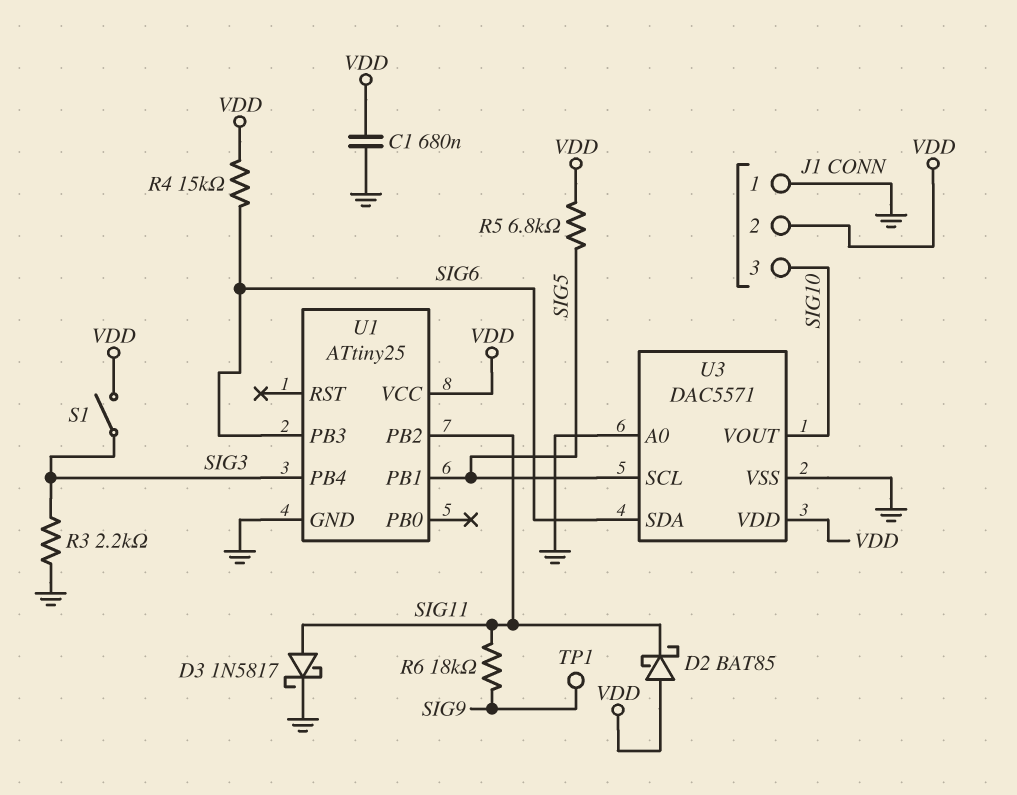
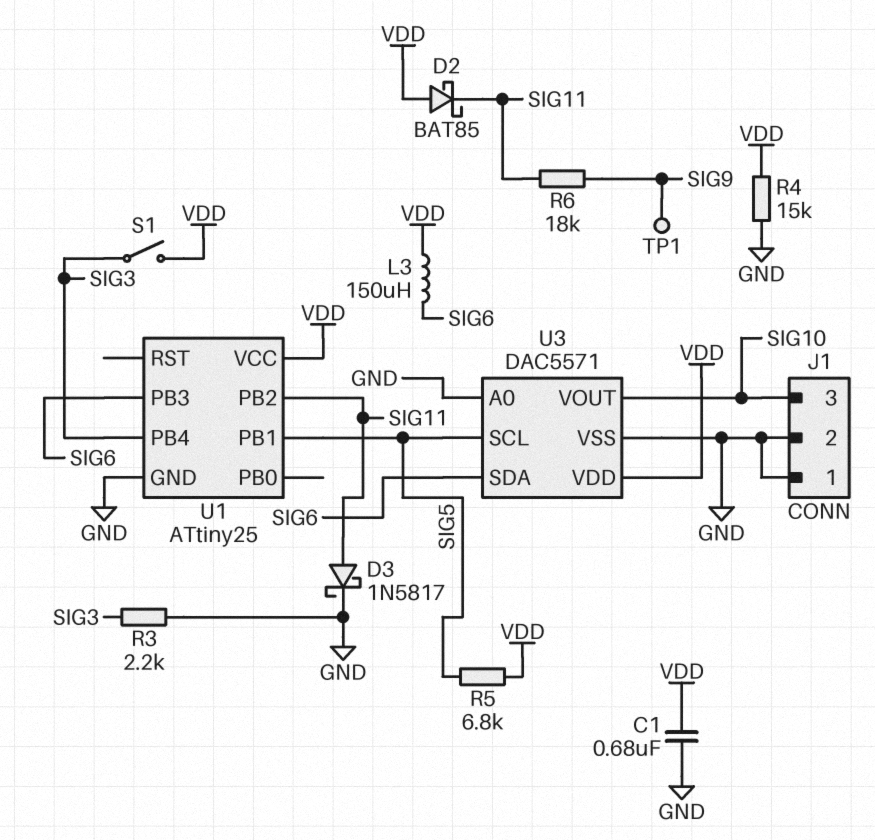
J1 pin 2: VDD -> GND
L3: none -> 150uH (SIG6, VDD)
R4: 15k (SIG6, VDD) -> 15k (GND, VDD)

